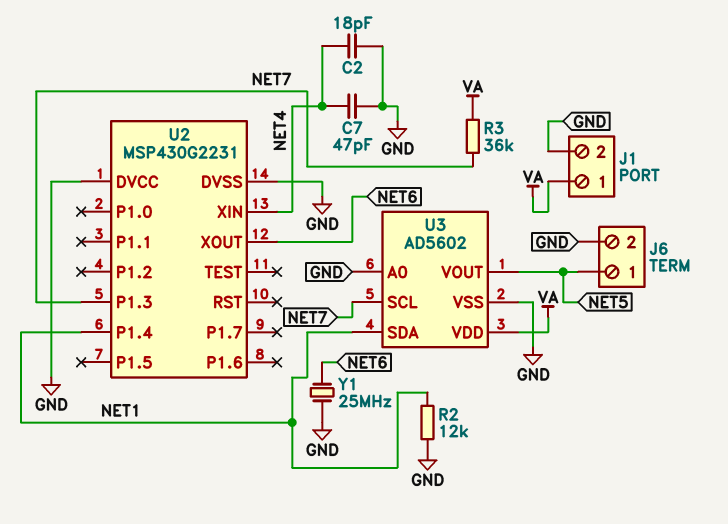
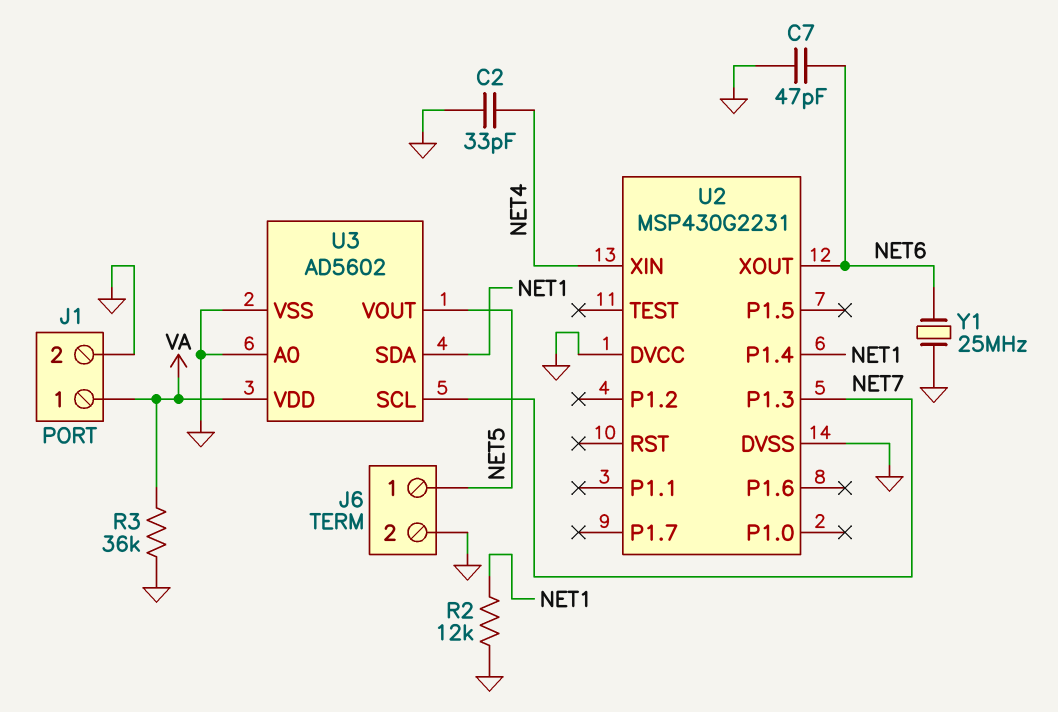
C2: 18pF (GND, NET4) -> 33pF (GND, NET4)
C7: 47pF (GND, NET4) -> 47pF (GND, NET6)
R3: 36k (NET7, VA) -> 36k (GND, VA)

